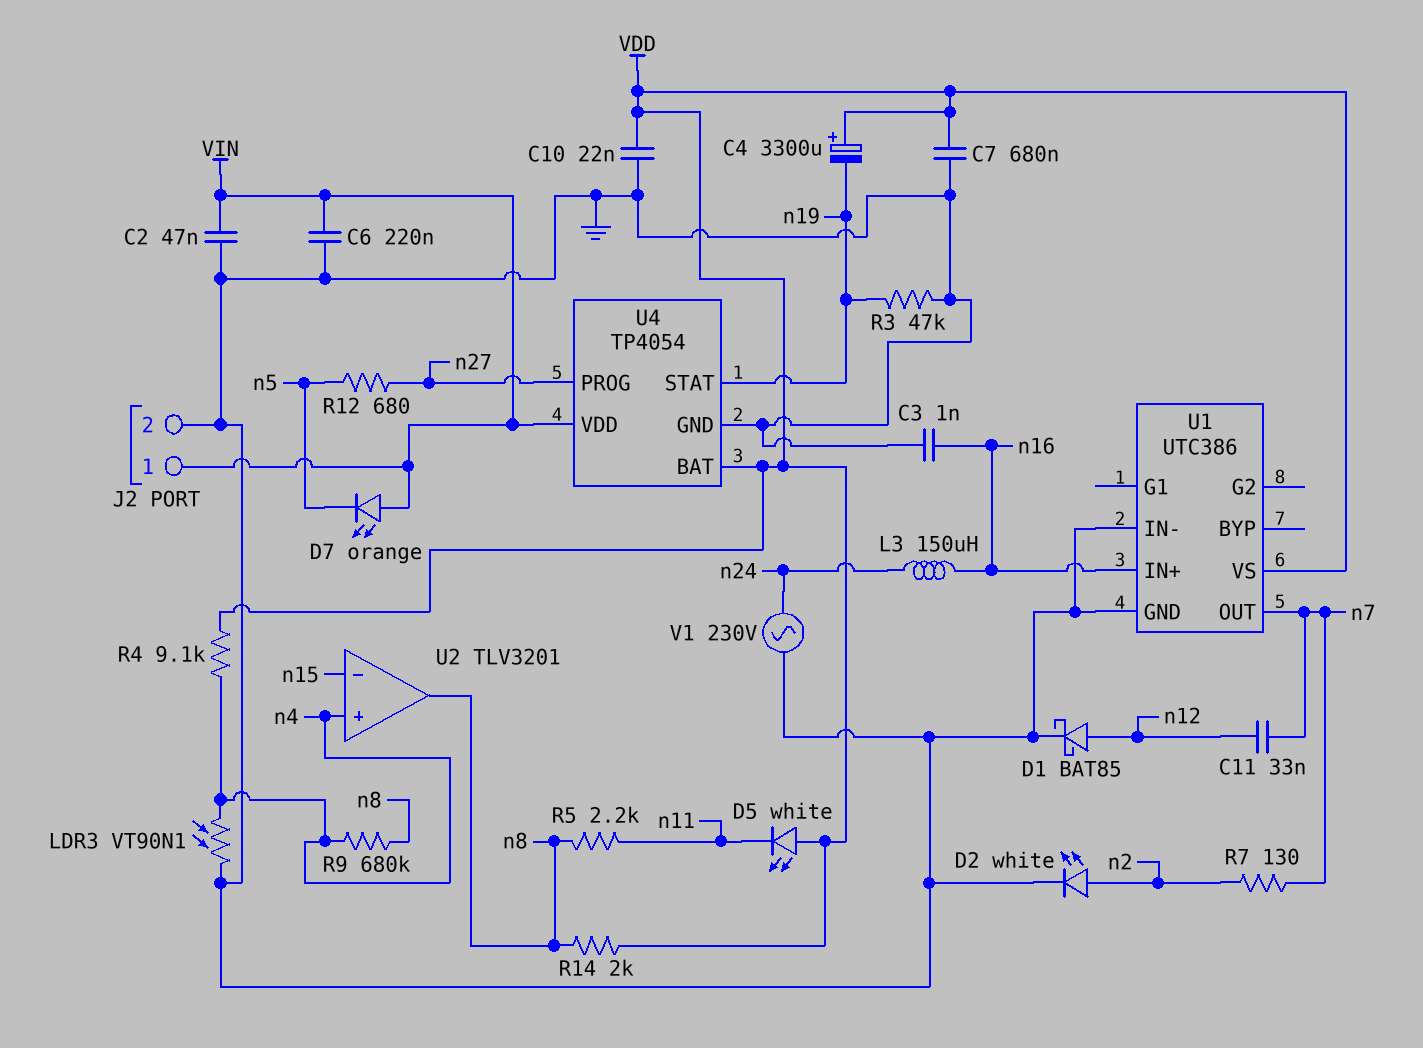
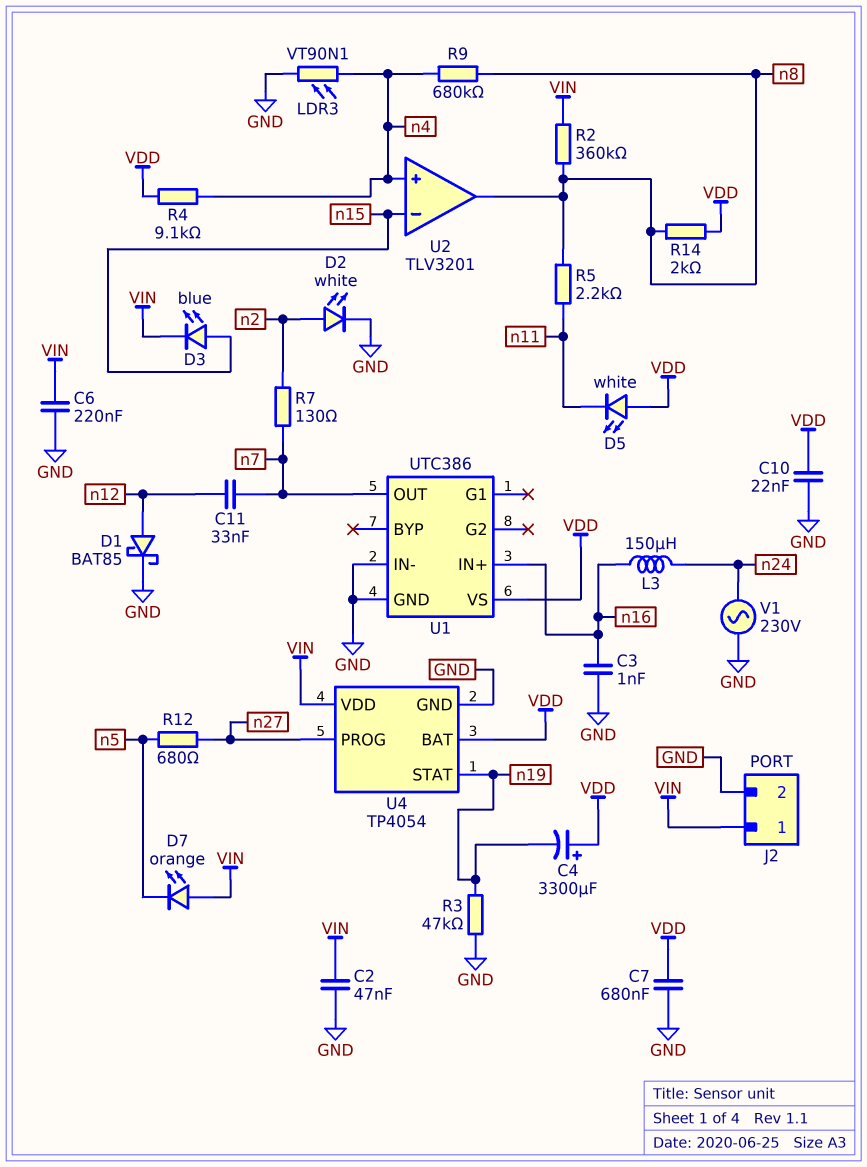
D3: none -> LED blue (A n15, K VIN)
R2: none -> 360k (VIN, n8)

